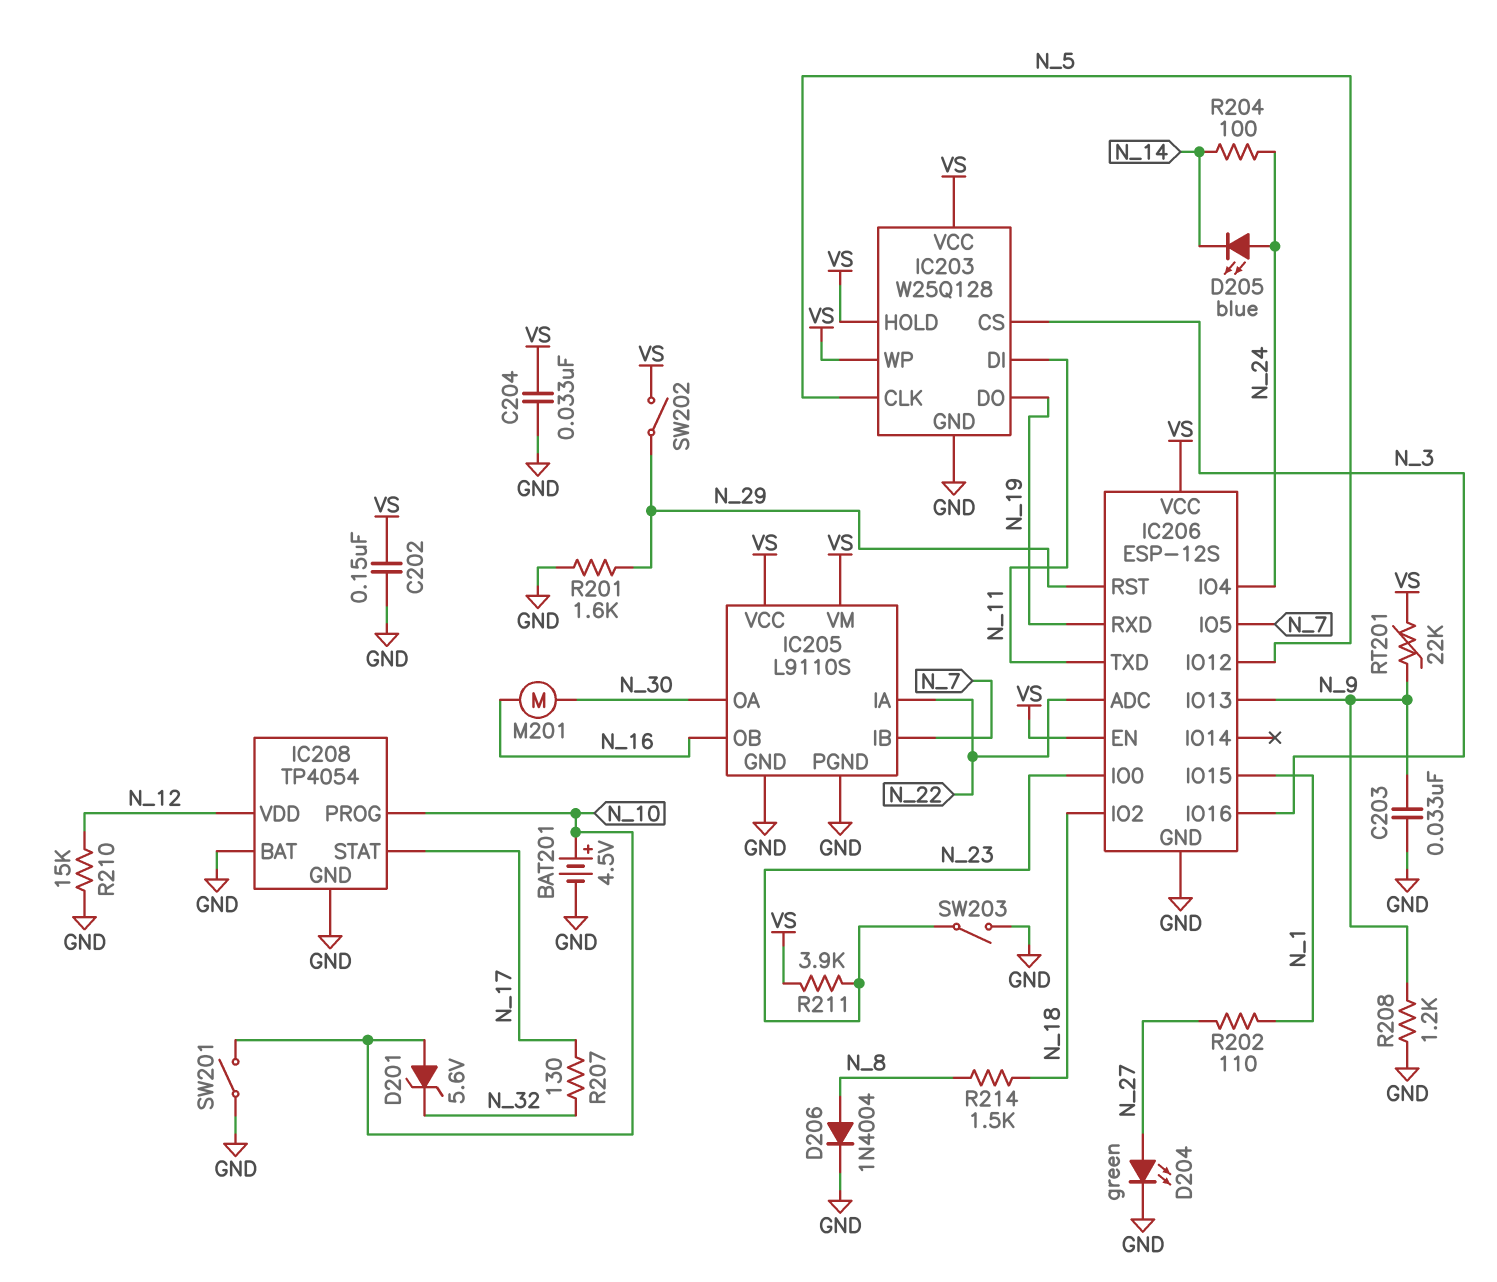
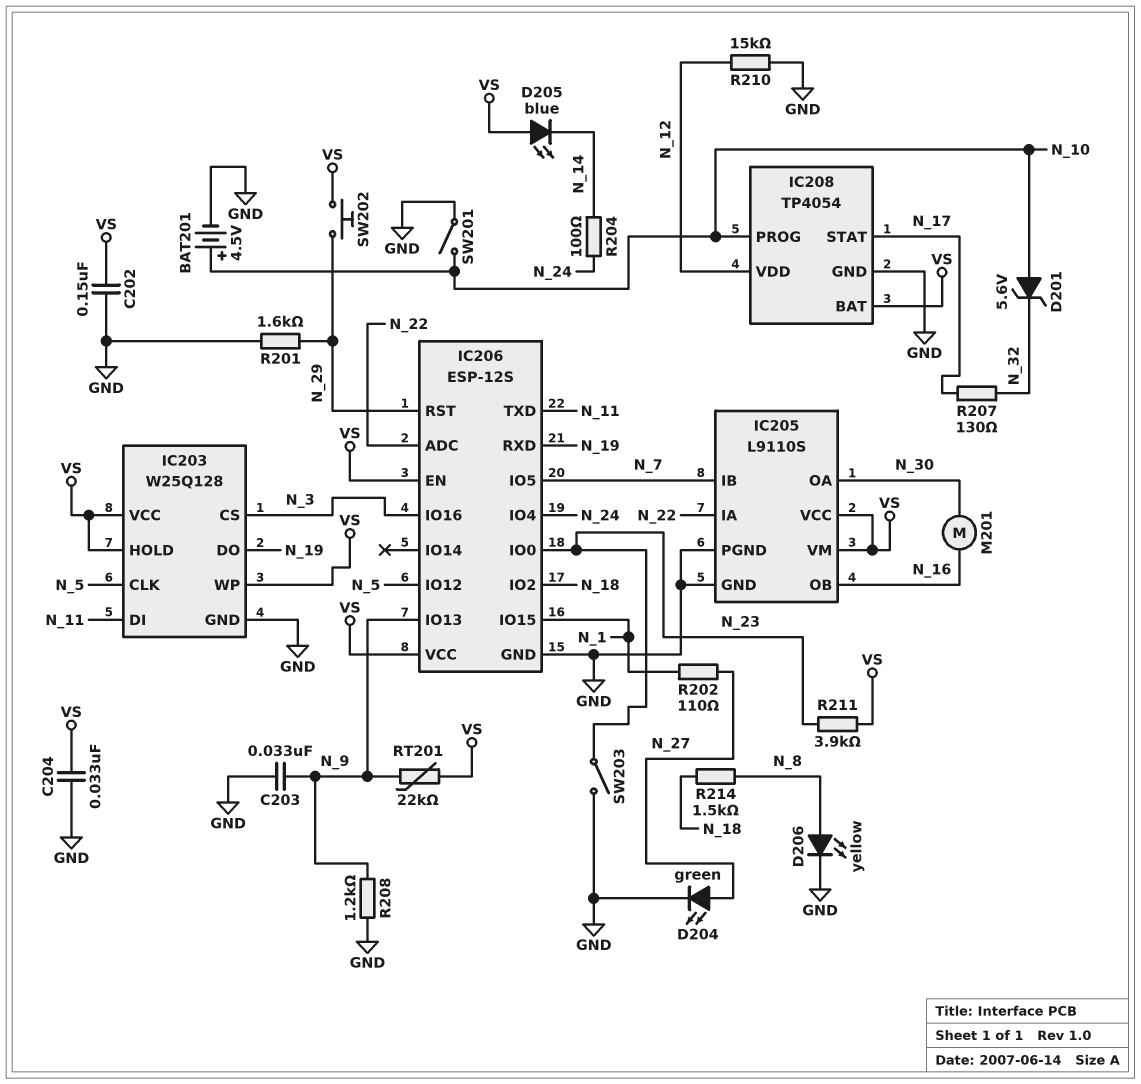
D205: LED blue (A N_24, K N_14) -> LED blue (A VS, K N_14)
D206: diode 1N4004 (A N_8, K GND) -> LED yellow (A N_8, K GND)
IC208 pin BAT: GND -> VS
SW202: switch (N_29, VS) -> button (N_29, VS)

